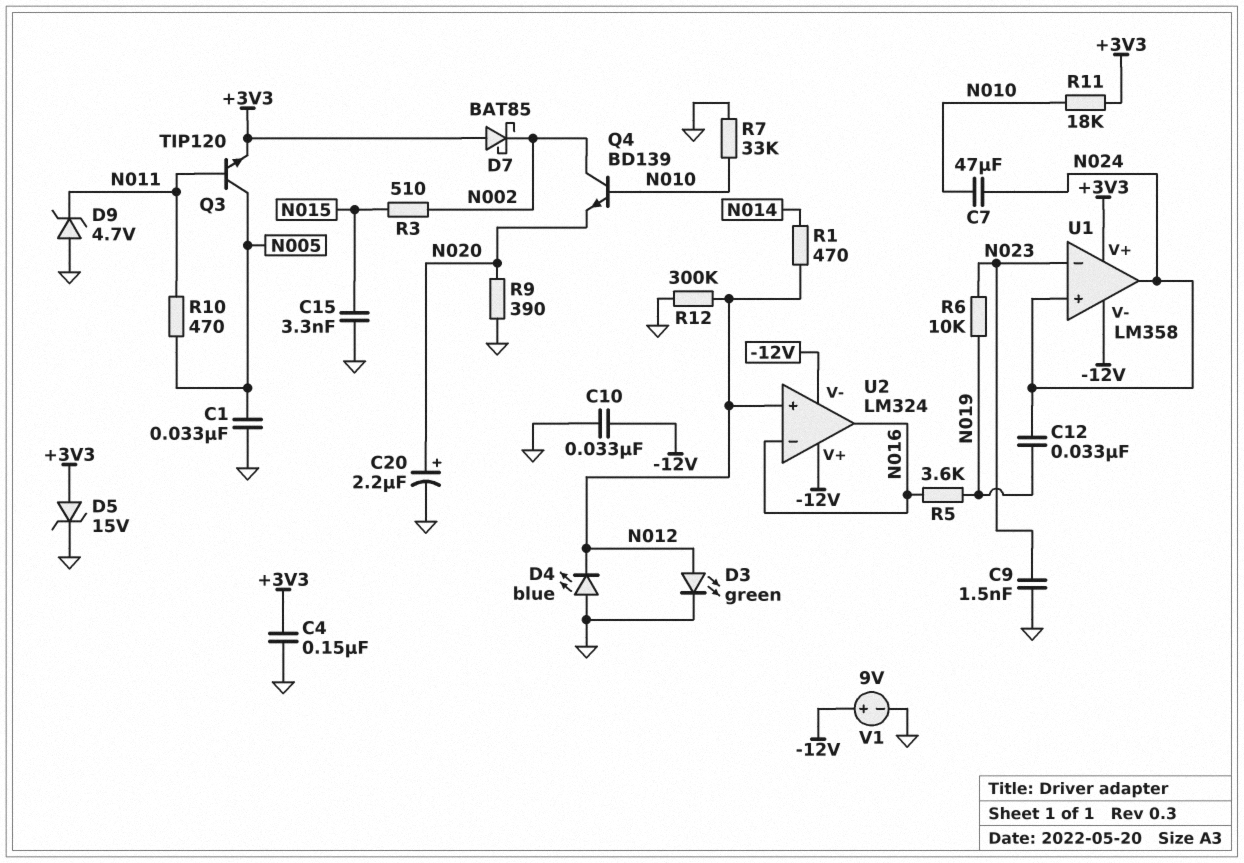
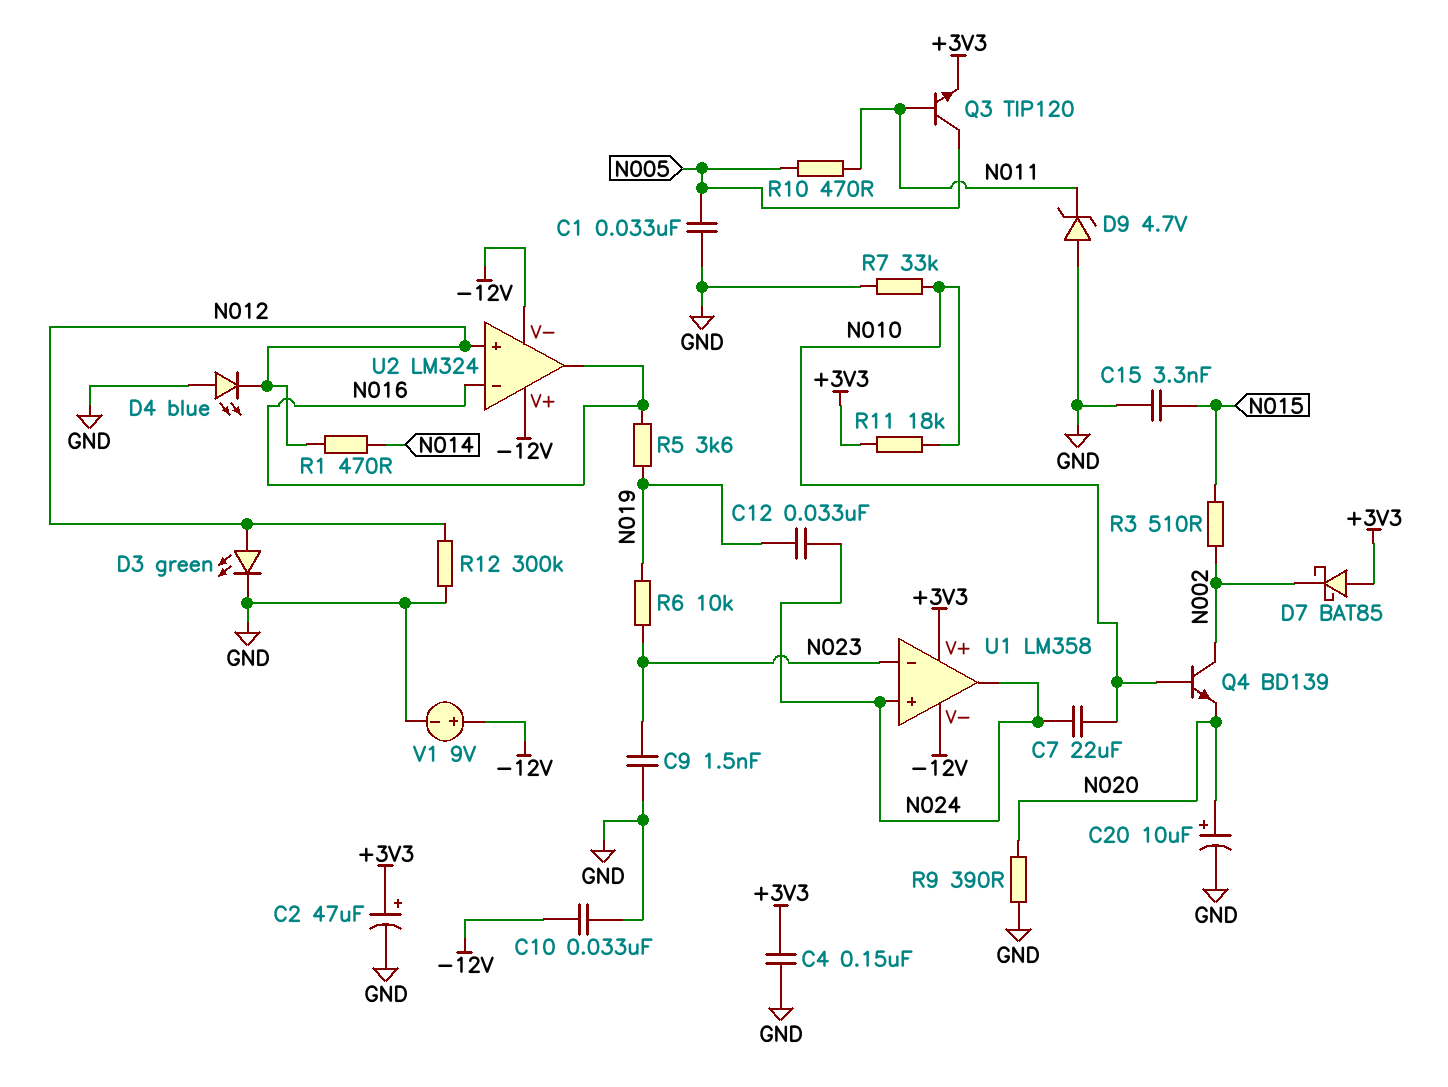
C2: none -> 47uF (plus +3V3, minus GND)
C7: 47uF (N010, N024) -> 22uF (N010, N024)
C20: 2.2uF (plus N020, minus GND) -> 10uF (plus N020, minus GND)
D5: zener 15V (A +3V3, K GND) -> none

